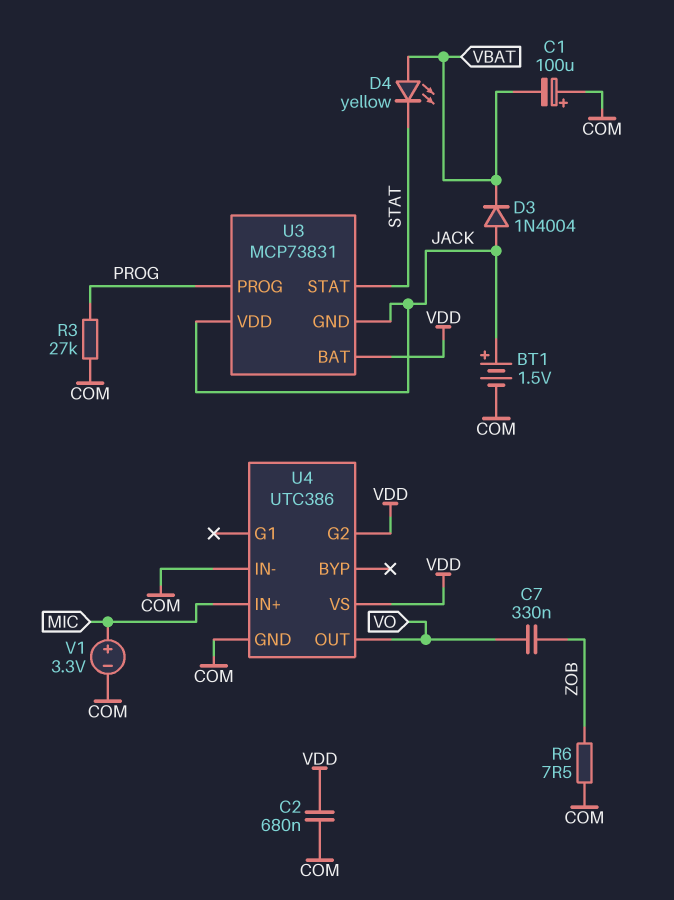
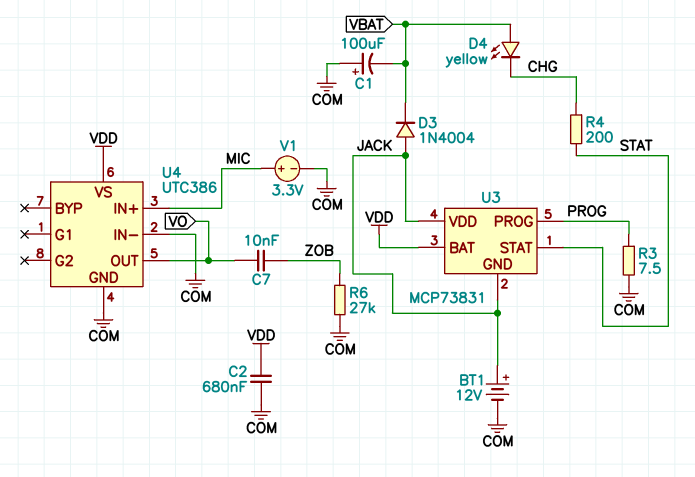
BT1: 1.5V (plus JACK, minus COM) -> 12V (plus JACK, minus COM)
C7: 330nF (VO, ZOB) -> 10nF (VO, ZOB)
D4: LED yellow (A VBAT, K STAT) -> LED yellow (A VBAT, K CHG)
R3: 27k (COM, PROG) -> 7.5 (COM, PROG)
R4: none -> 200 (CHG, STAT)
R6: 7.5 (COM, ZOB) -> 27k (COM, ZOB)
U4 pin G2: VDD -> none

